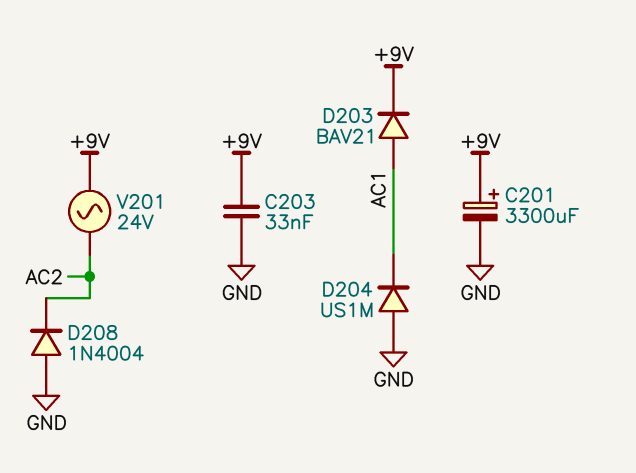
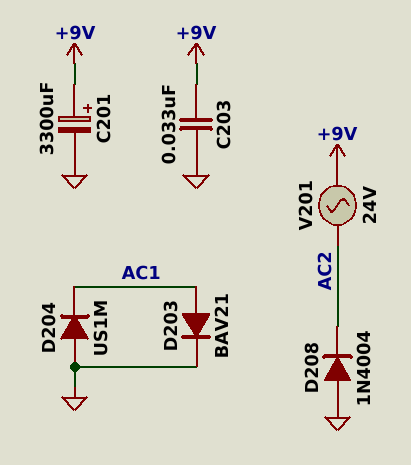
D203: diode BAV21 (A AC1, K +9V) -> diode BAV21 (A AC1, K GND)

